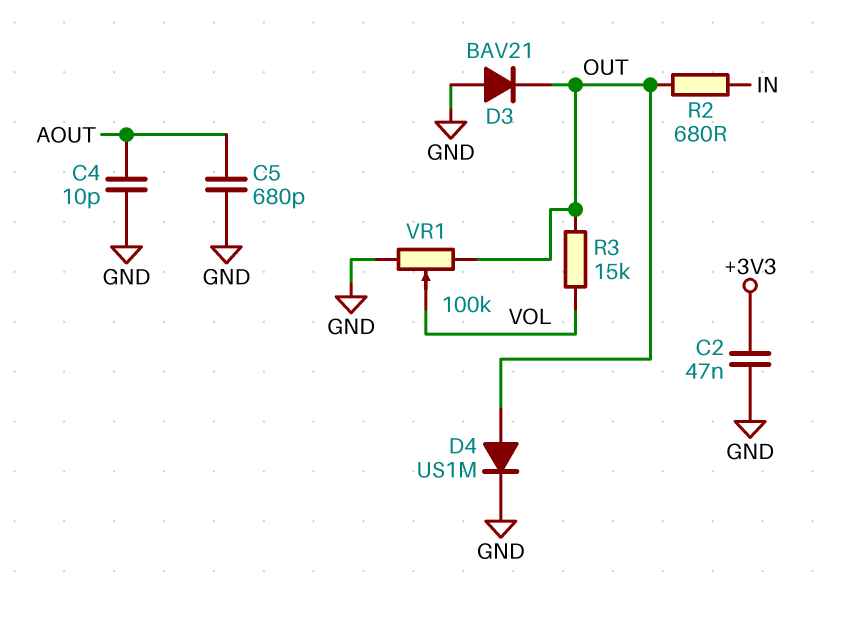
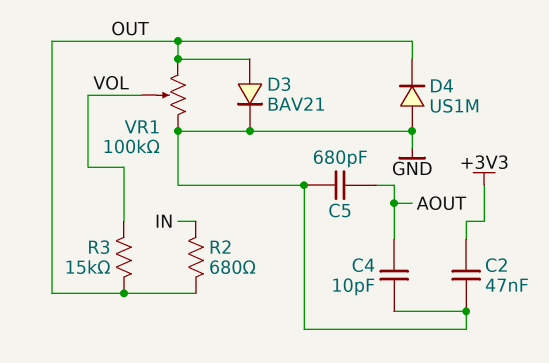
D3: diode BAV21 (A GND, K OUT) -> diode BAV21 (A OUT, K GND)
D4: diode US1M (A OUT, K GND) -> diode US1M (A GND, K OUT)

